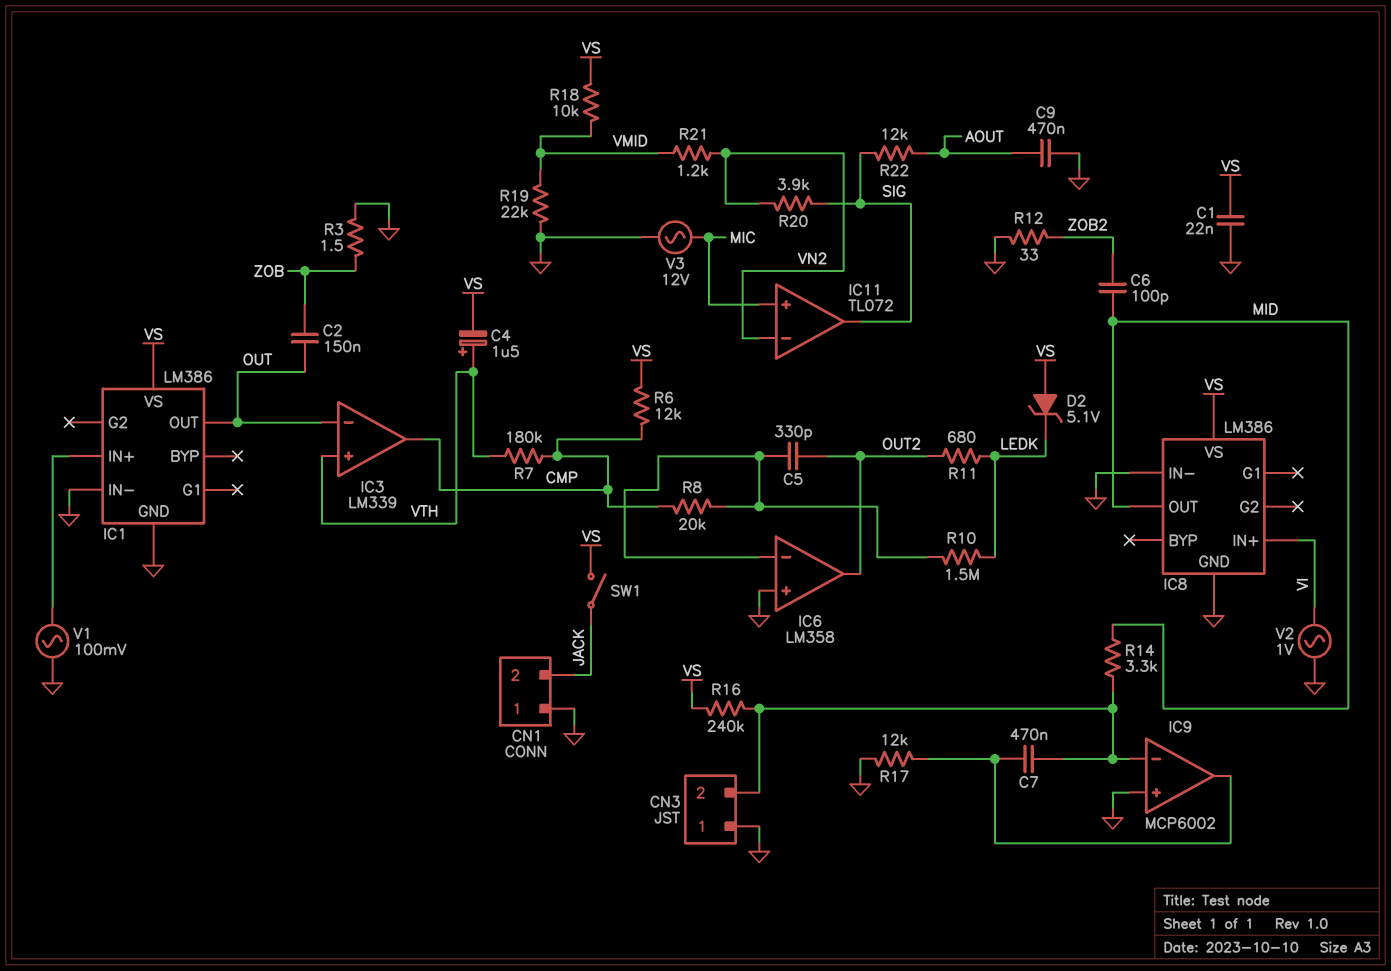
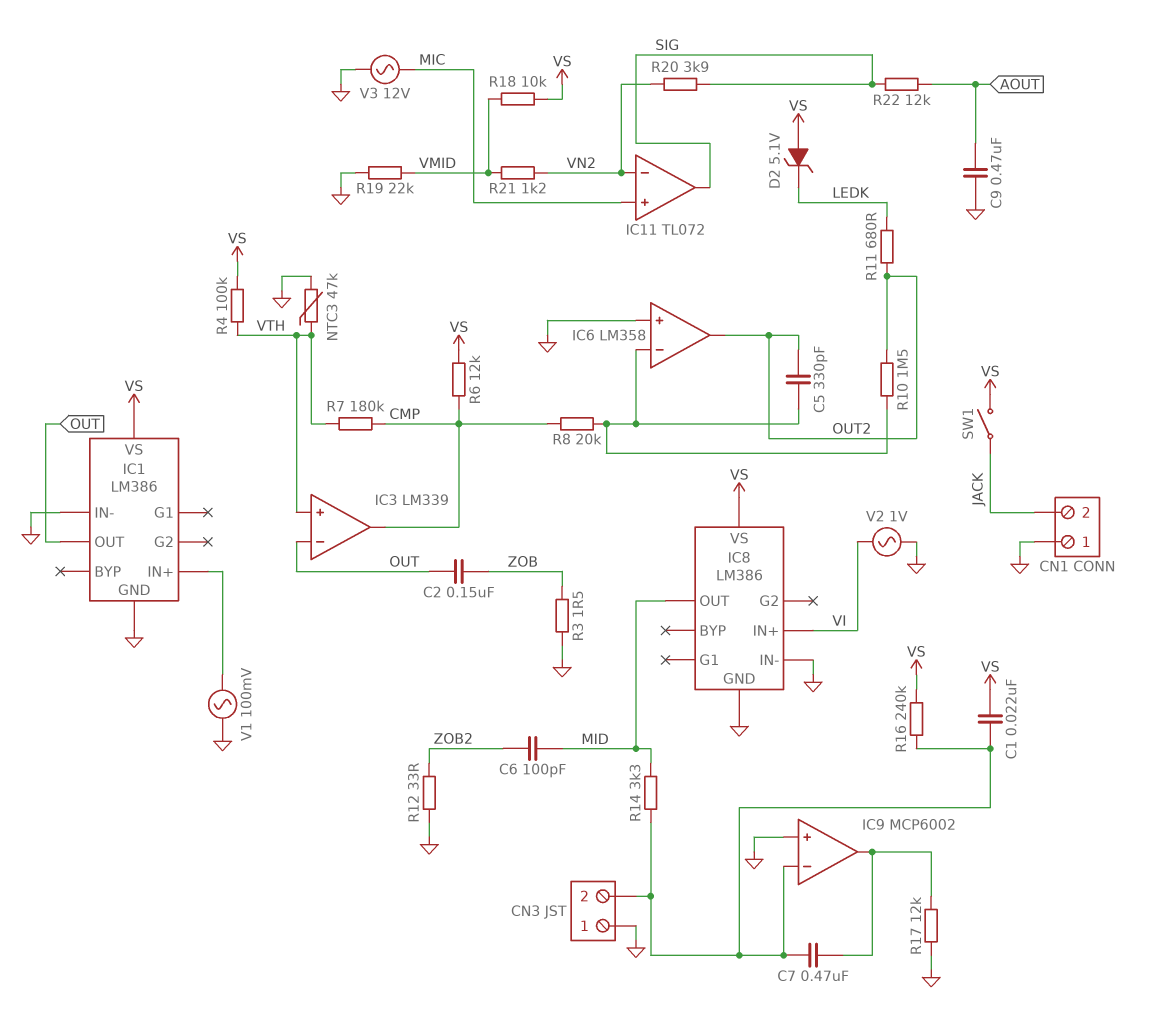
C1: 22nF (GND, VS) -> 22nF (CN3/2, VS)
C4: 1.5uF (plus VTH, minus VS) -> none
NTC3: none -> 47k (GND, VTH)
R4: none -> 100k (VS, VTH)
R10: 1.5M (IC6/in-, LEDK) -> 1.5M (IC6/in-, OUT2)

